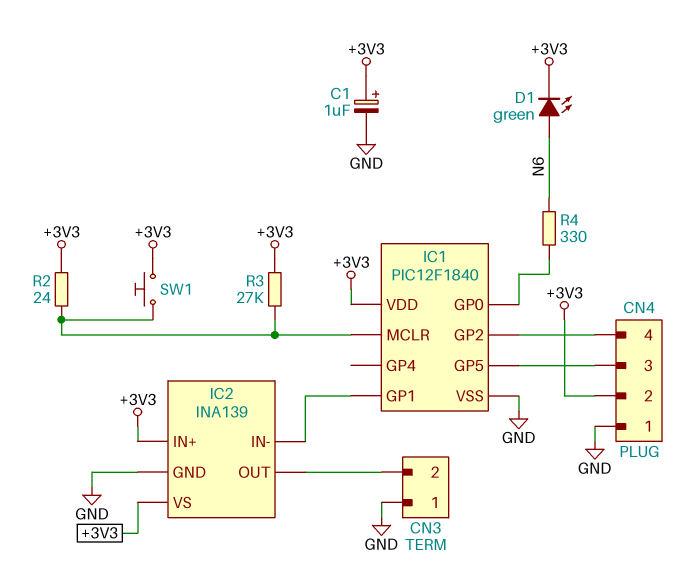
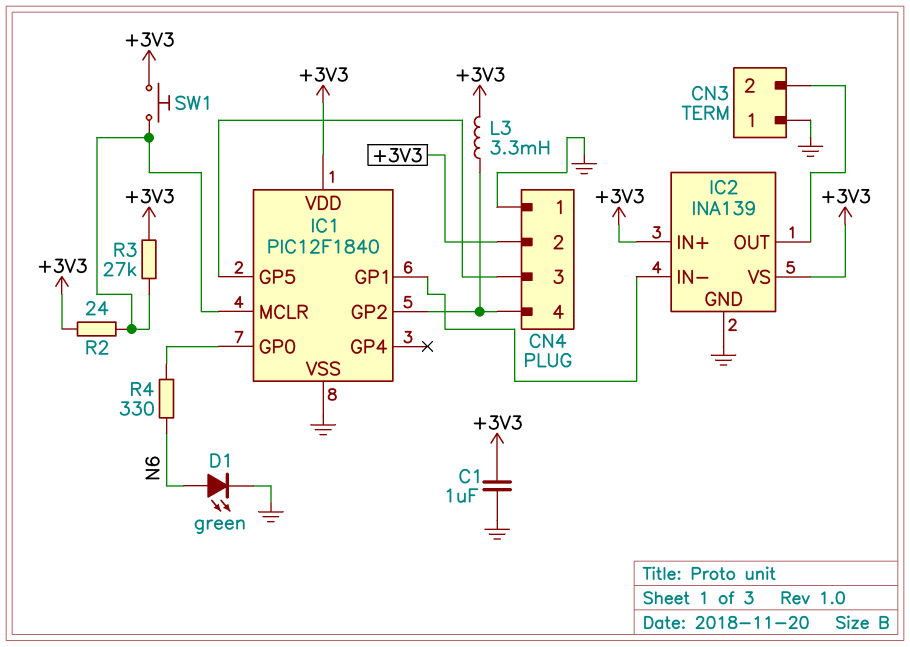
C1: 1uF (plus +3V3, minus GND) -> 1uF (+3V3, GND)
D1: LED green (A N6, K +3V3) -> LED green (A N6, K GND)
L3: none -> 3.3mH (+3V3, CN4/4)

